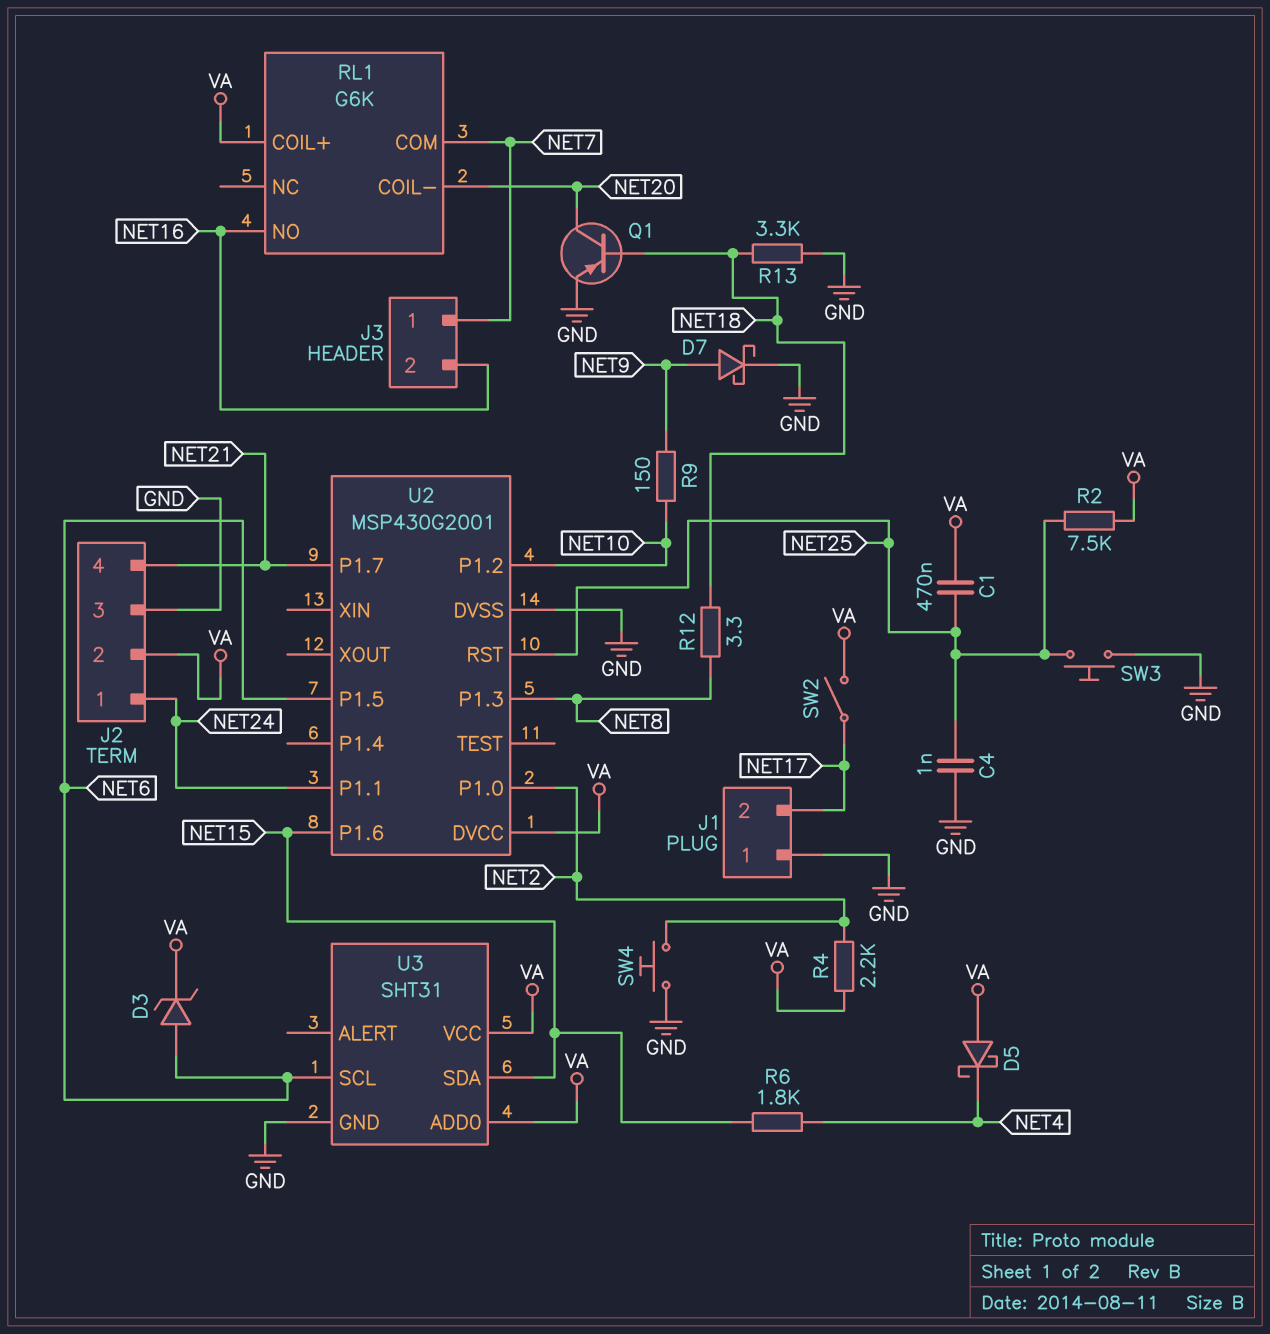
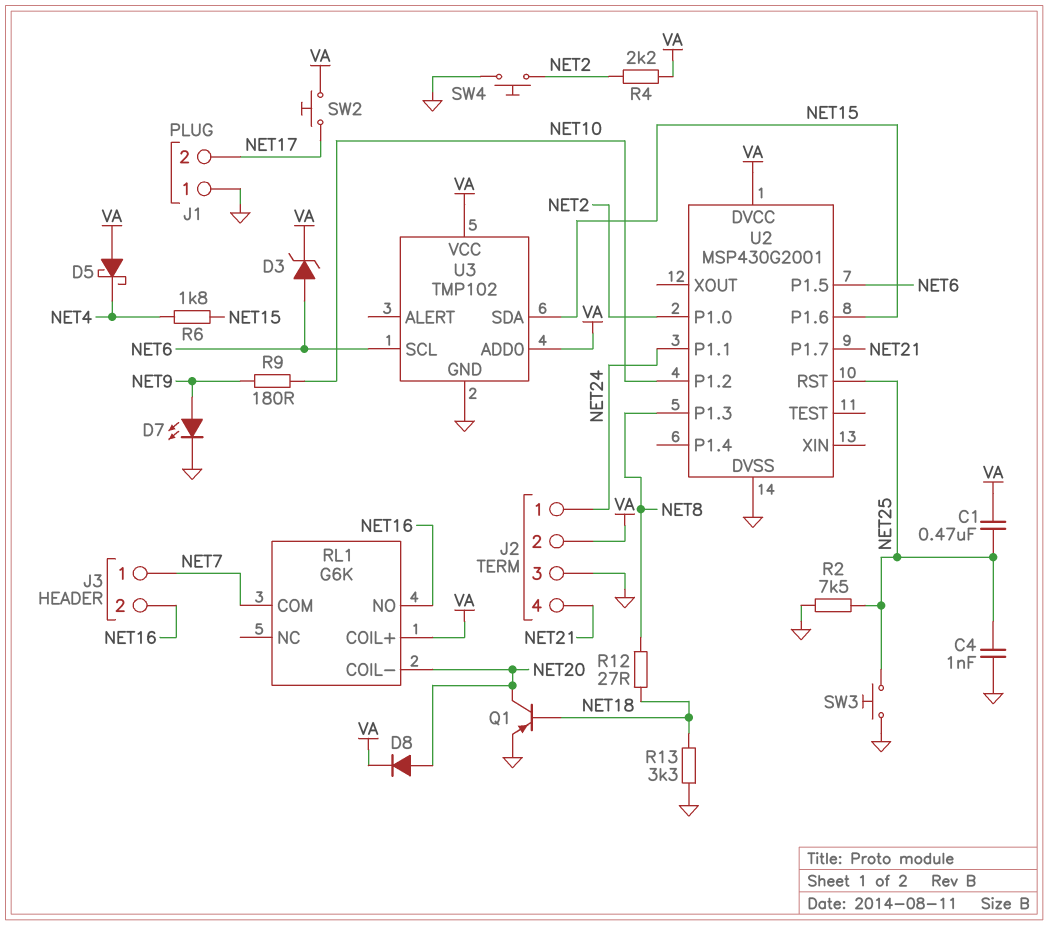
D7: schottky (A NET9, K GND) -> LED (A NET9, K GND)
D8: none -> diode (A NET20, K VA)
R2: 7.5k (NET25, VA) -> 7.5k (GND, NET25)
R9: 150 (NET9, NET10) -> 180 (NET9, NET10)
R12: 3.3 (NET8, NET18) -> 27 (NET8, NET18)
SW2: switch (NET17, VA) -> button (NET17, VA)
U3: SHT31 -> TMP102

